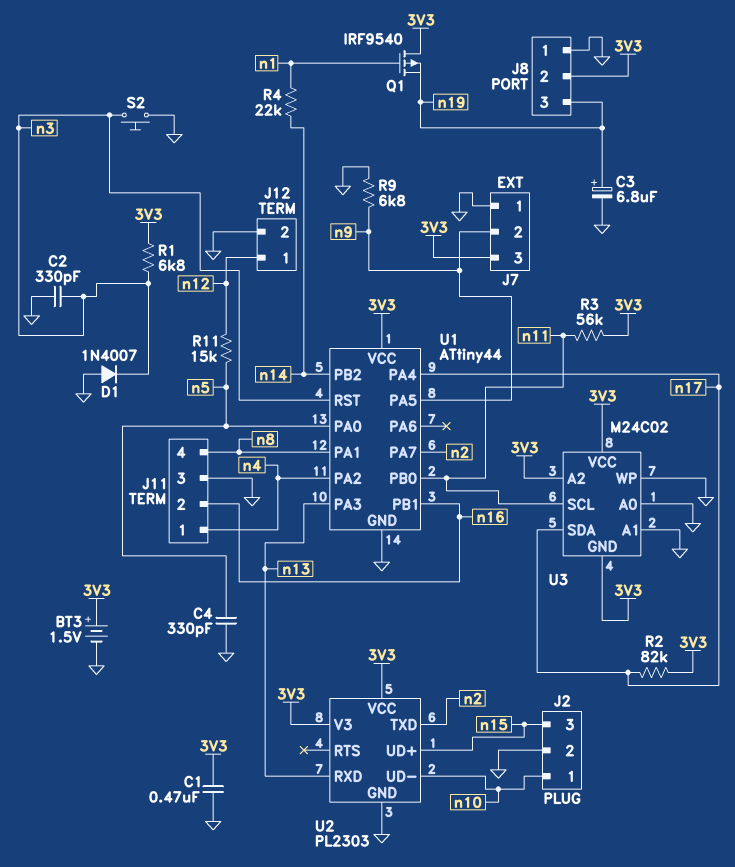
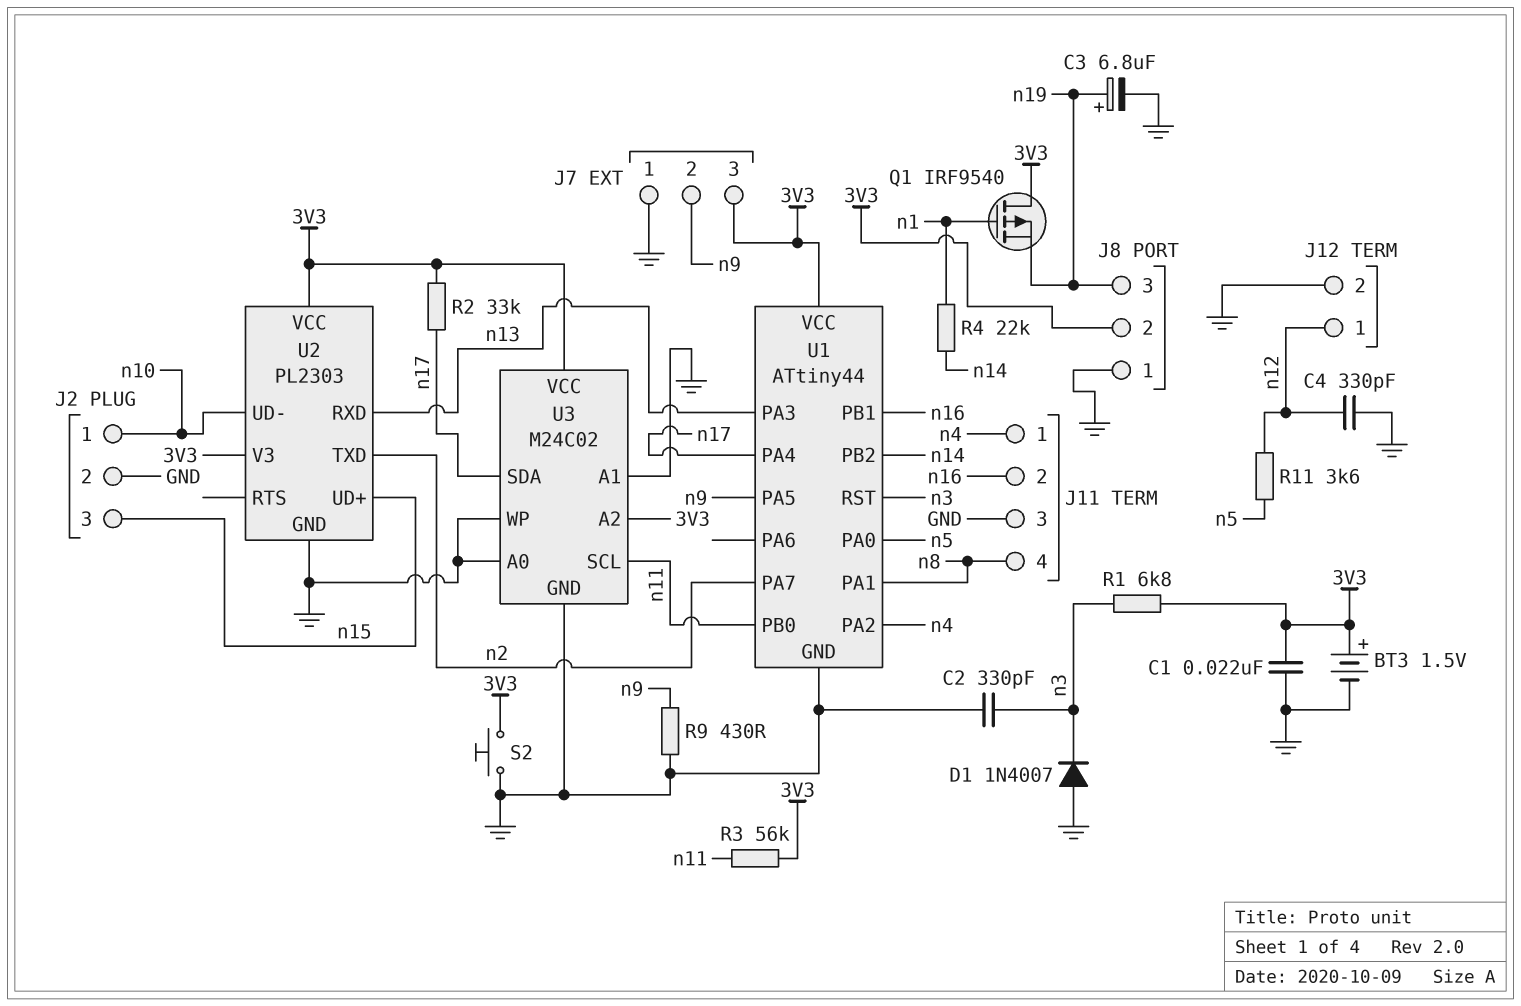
C1: 470nF (3V3, GND) -> 22nF (3V3, GND)
C4: 330pF (GND, n5) -> 330pF (GND, n12)
R2: 82k (3V3, n17) -> 33k (3V3, n17)
R9: 6.8k (GND, n9) -> 430 (GND, n9)
R11: 15k (n5, n12) -> 3.6k (n5, n12)
S2: button (GND, n3) -> button (3V3, GND)
U3 pin GND: 3V3 -> GND

